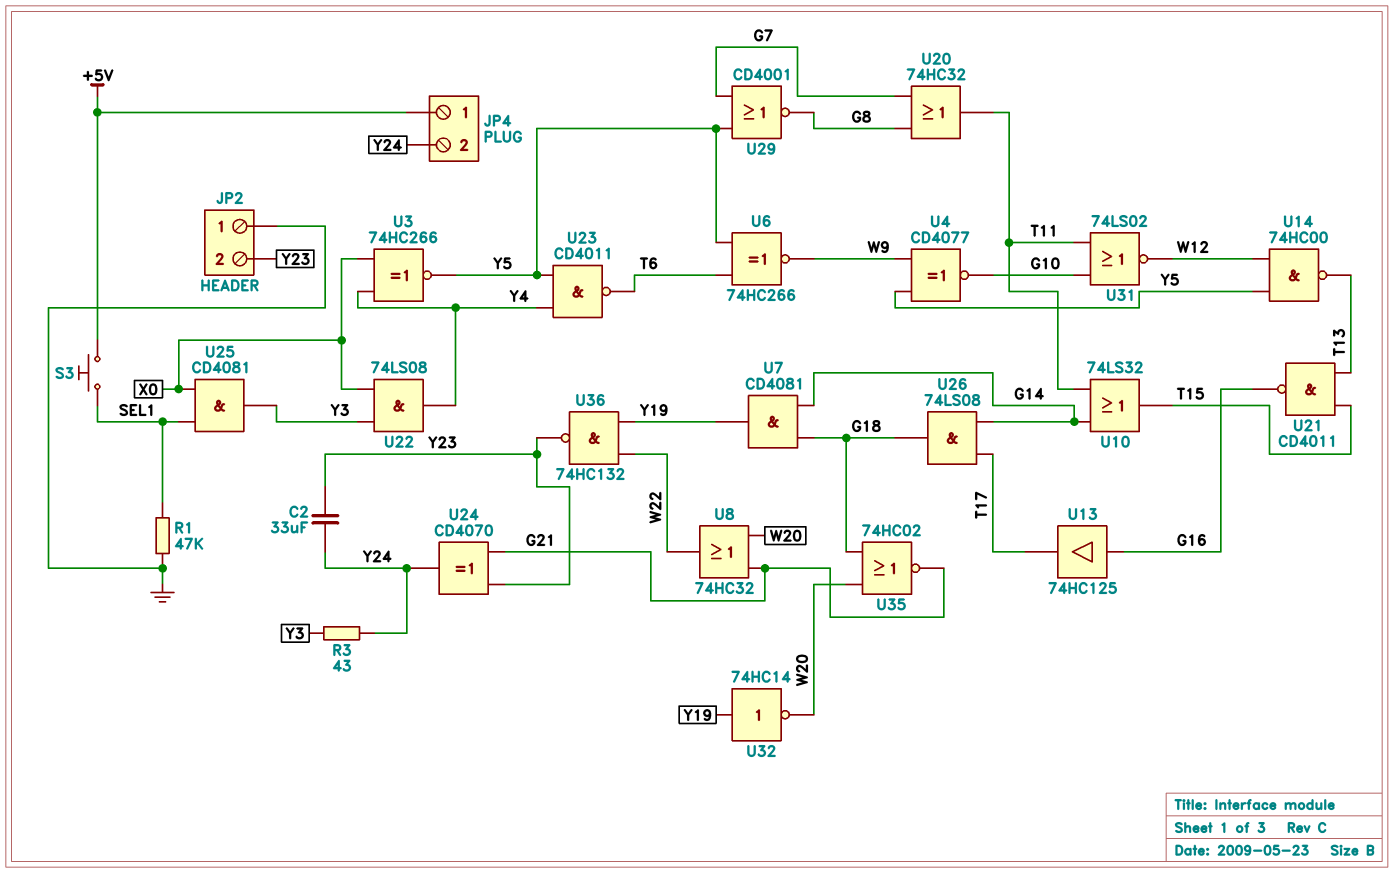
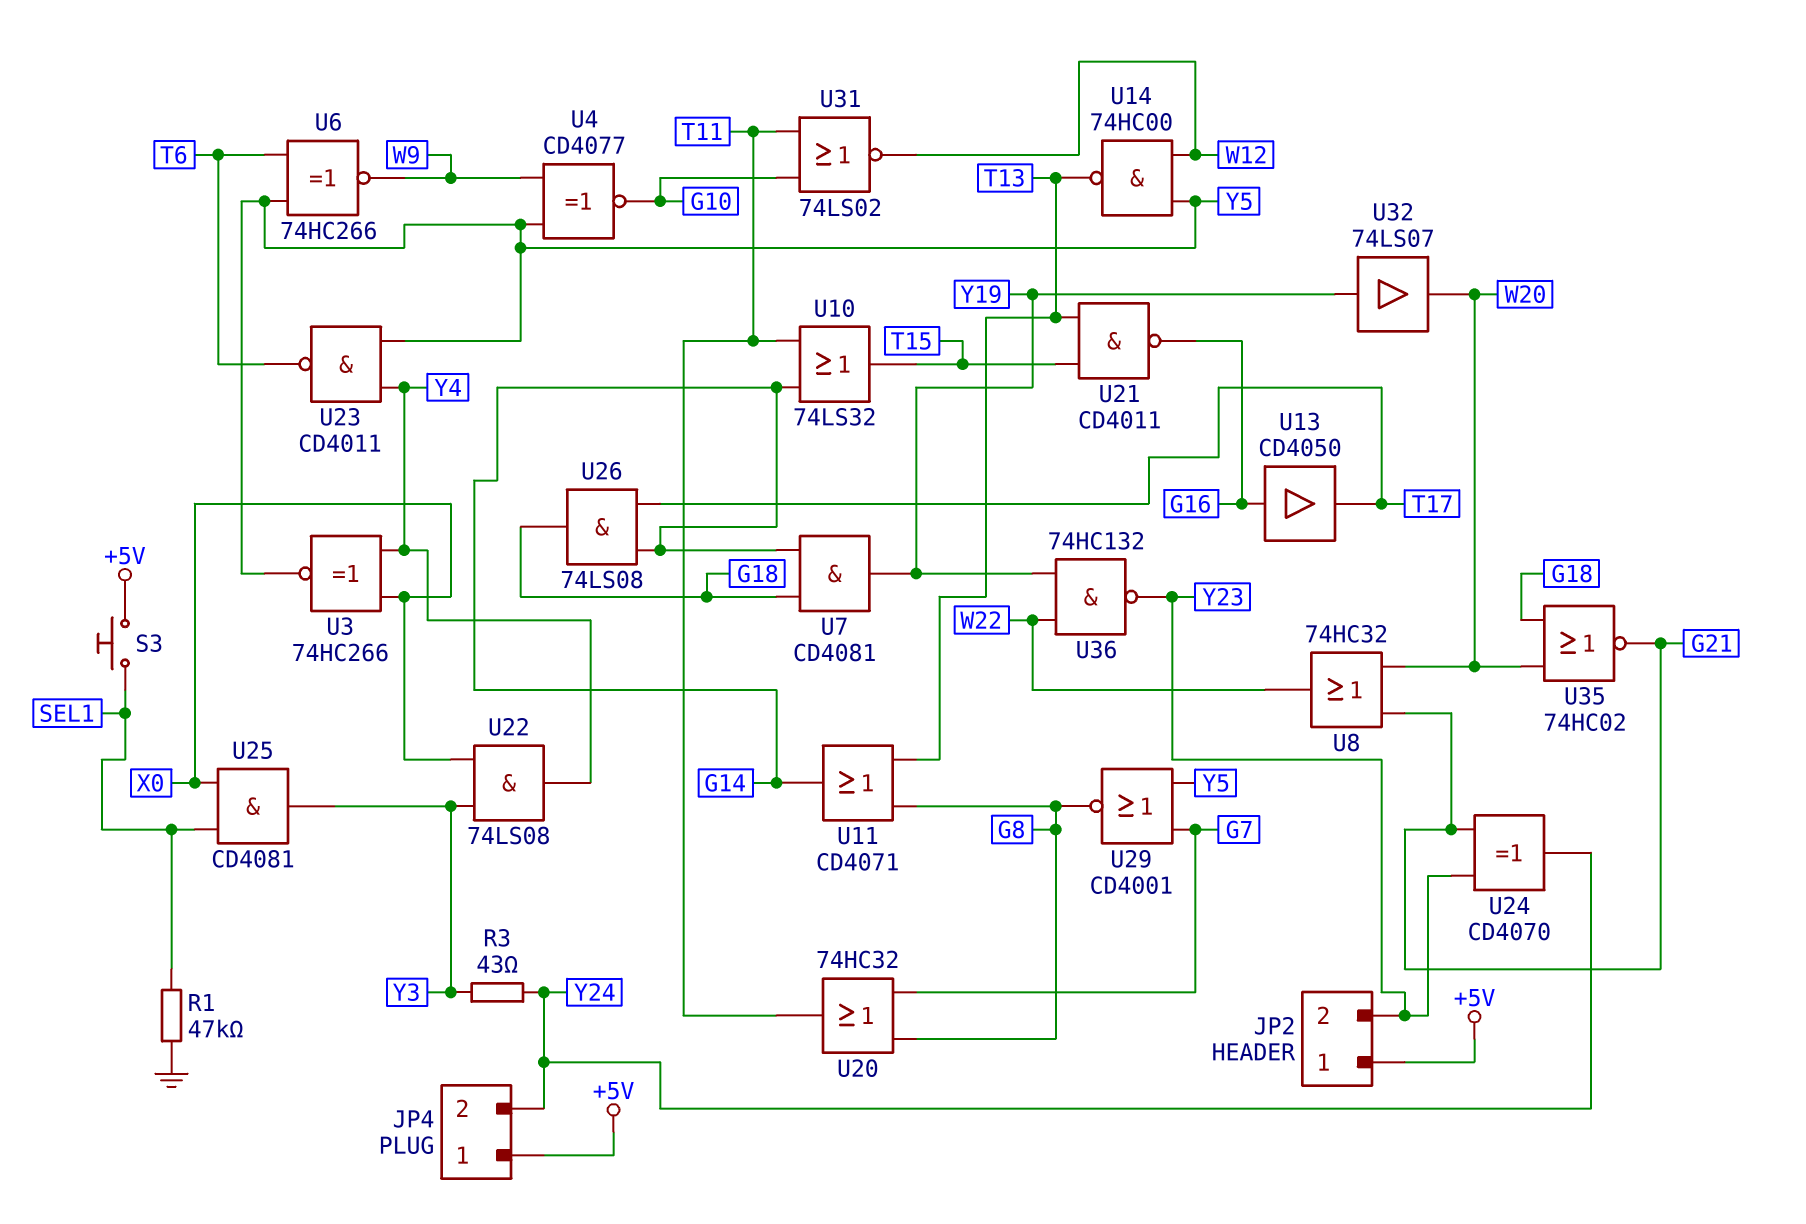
C2: 33uF (Y23, Y24) -> none
JP2 pin 1: GND -> +5V
U11: none -> OR CD4071 (in G8, in T13, out G14)
U13: buffer 74HC125 (in G16, out T17) -> buffer CD4050 (in G16, out T17)
U32: NOT 74HC14 (in Y19, out W20) -> buffer 74LS07 (in Y19, out W20)

